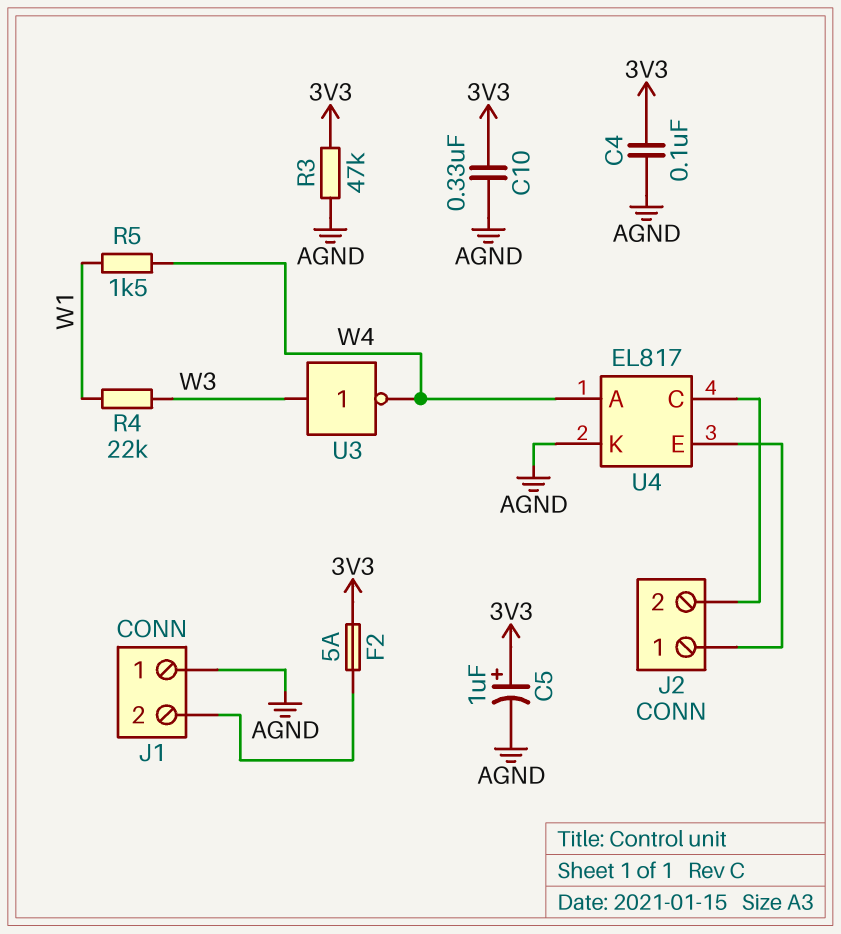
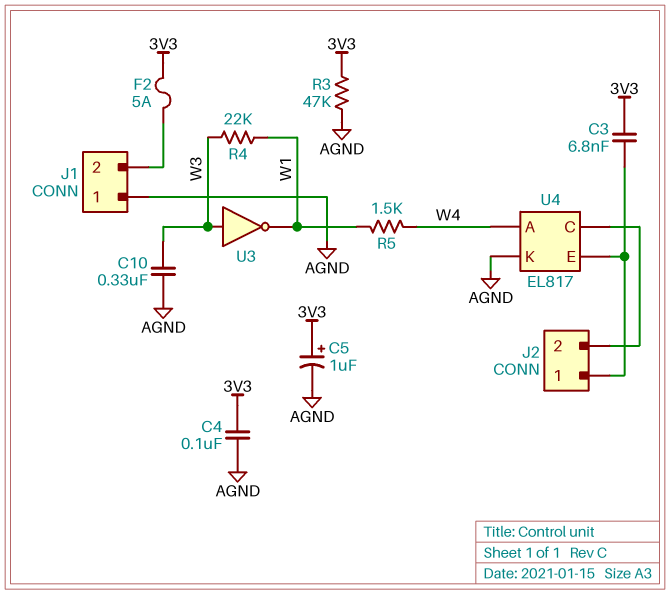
C3: none -> 6.8nF (3V3, J2/1)
C10: 330nF (3V3, AGND) -> 330nF (AGND, W3)
U3: NOT (in W3, out W4) -> NOT (in W3, out W1)

